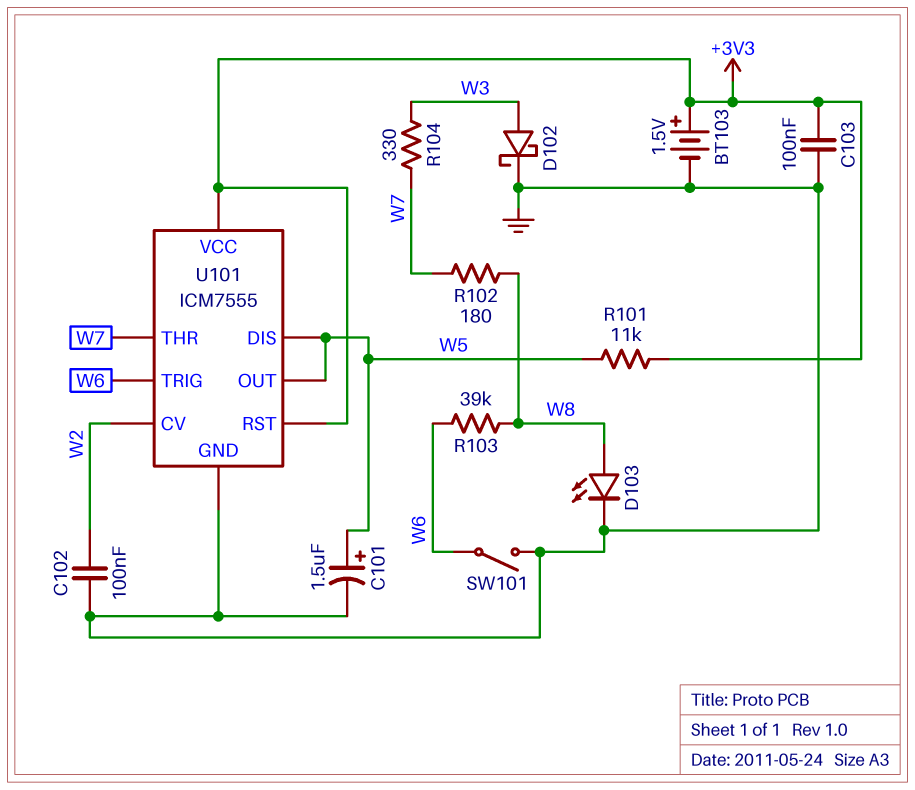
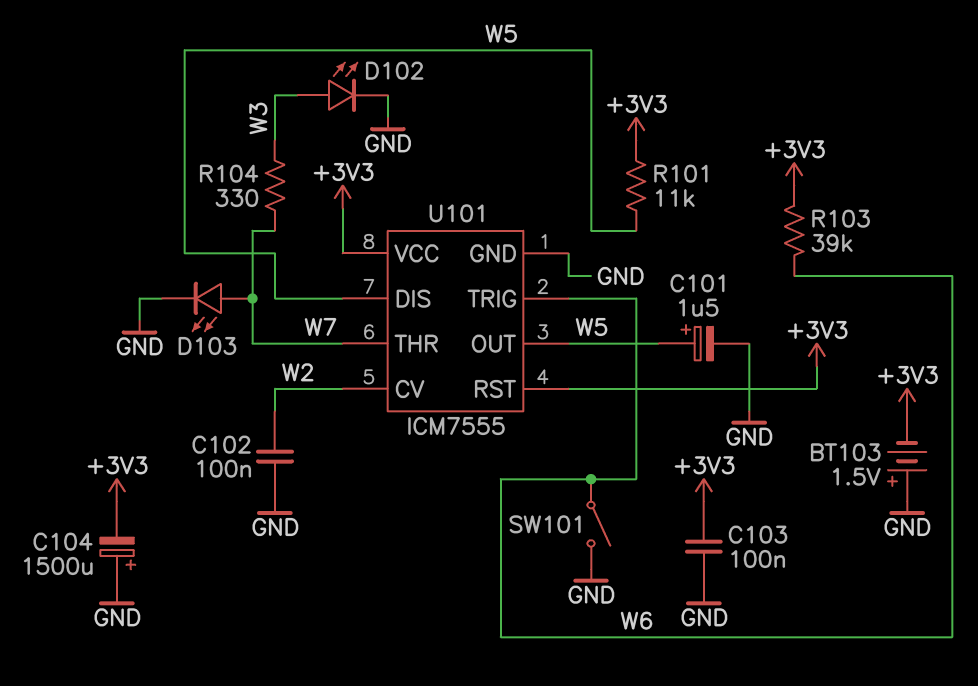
BT103: 1.5V (plus +3V3, minus GND) -> 1.5V (plus GND, minus +3V3)
C104: none -> 1500uF (plus GND, minus +3V3)
D102: schottky (A W3, K GND) -> LED (A W3, K GND)
D103: LED (A W8, K GND) -> LED (A W7, K GND)
R102: 180 (W7, W8) -> none
R103: 39k (W6, W8) -> 39k (+3V3, W6)

